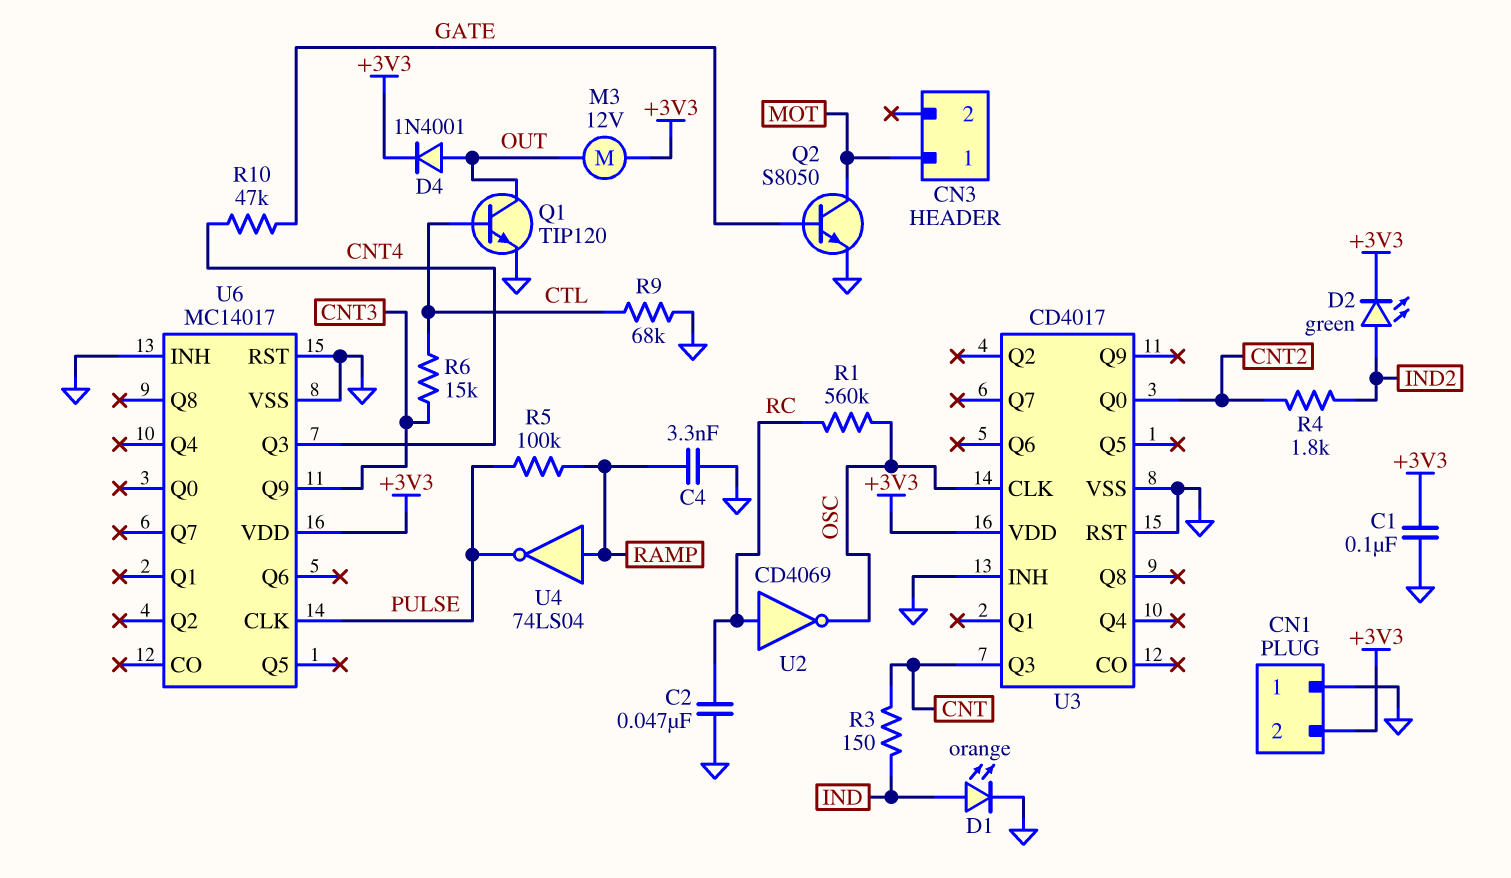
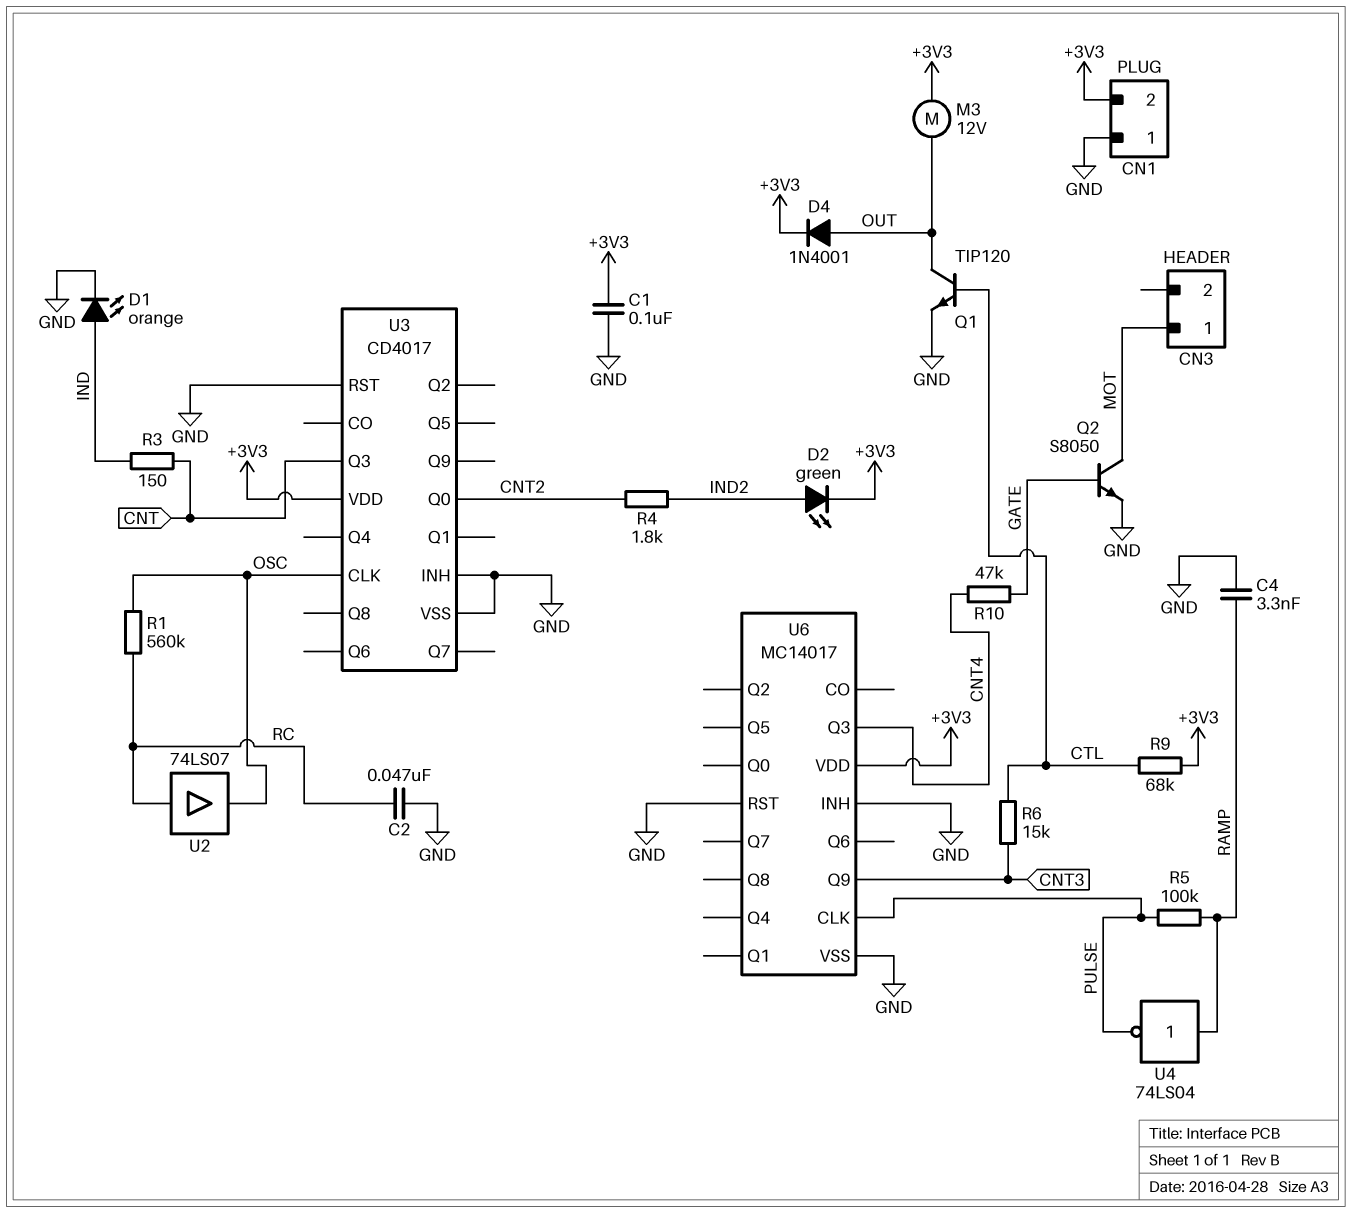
R9: 68k (CTL, GND) -> 68k (+3V3, CTL)
U2: NOT CD4069 (in RC, out OSC) -> buffer 74LS07 (in RC, out OSC)

